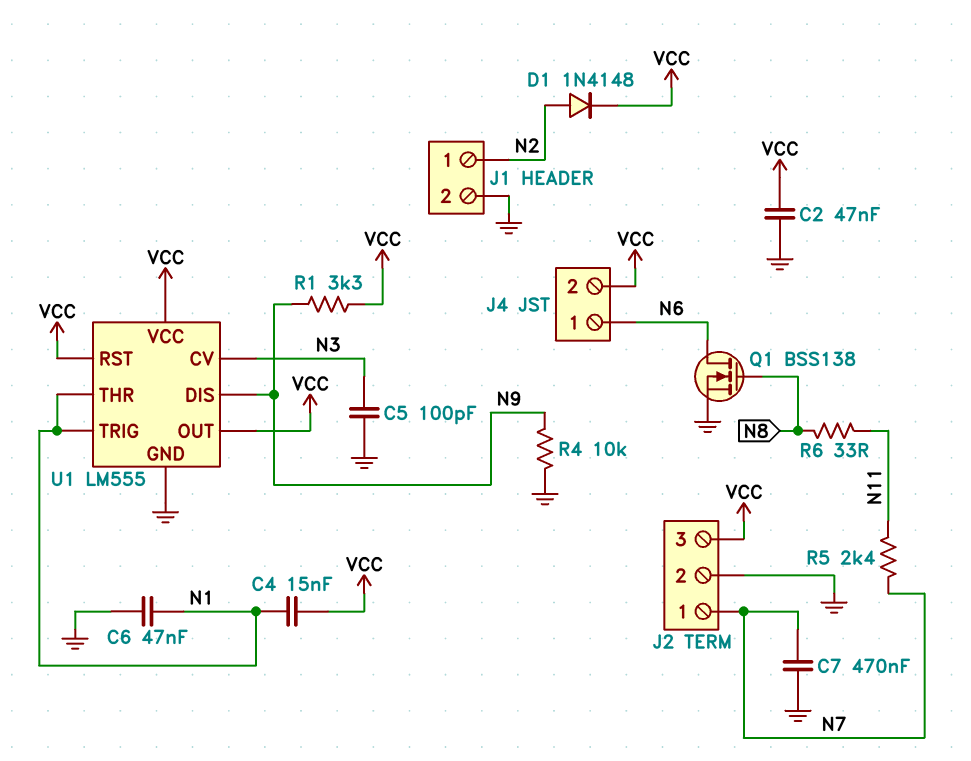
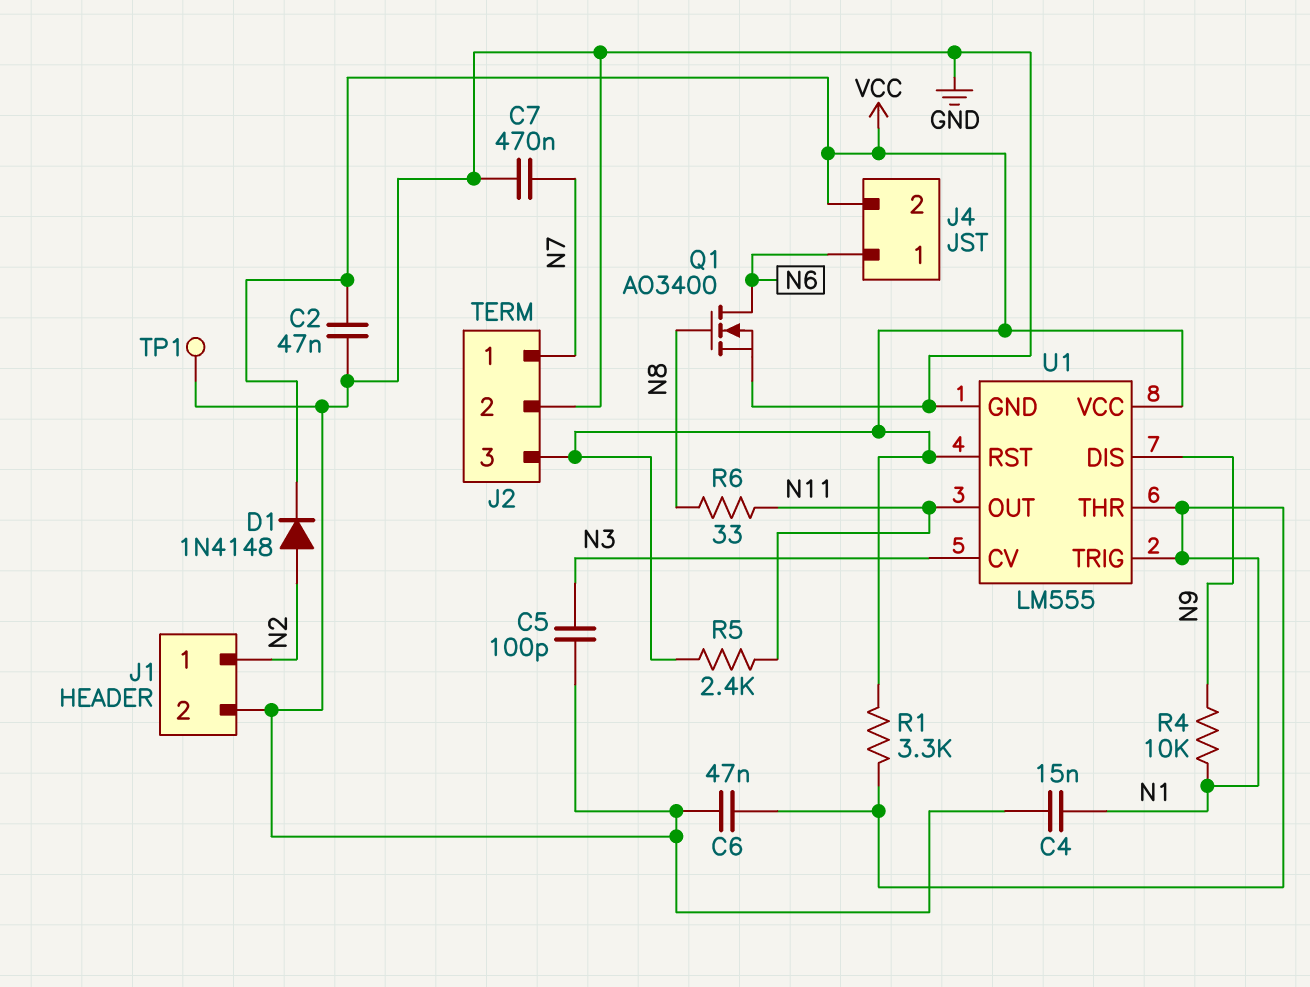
C4: 15nF (N1, VCC) -> 15nF (GND, N1)
Q1: NMOS BSS138 (G N8, D N6, S GND) -> NMOS AO3400 (G N8, D N6, S GND)
R1: 3.3k (N9, VCC) -> 3.3k (N1, VCC)
R4: 10k (GND, N9) -> 10k (N1, N9)
R5: 2.4k (N7, N11) -> 2.4k (N11, VCC)
TP1: none -> test point (GND)
U1 pin OUT: VCC -> N11

